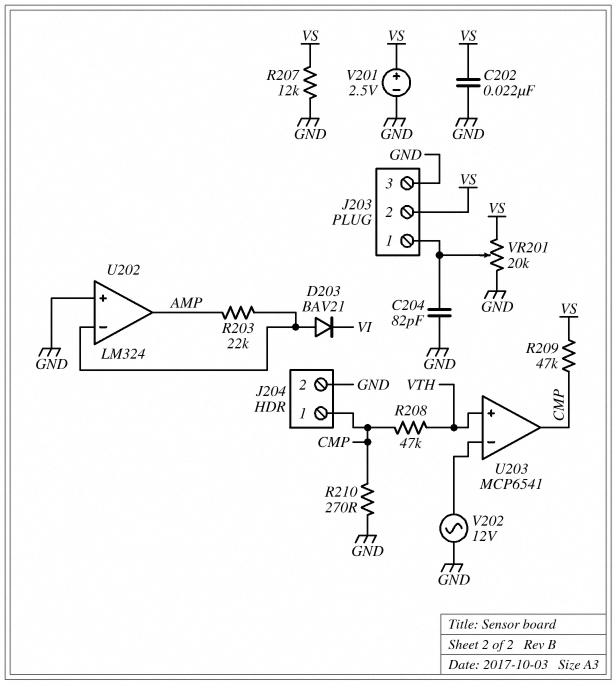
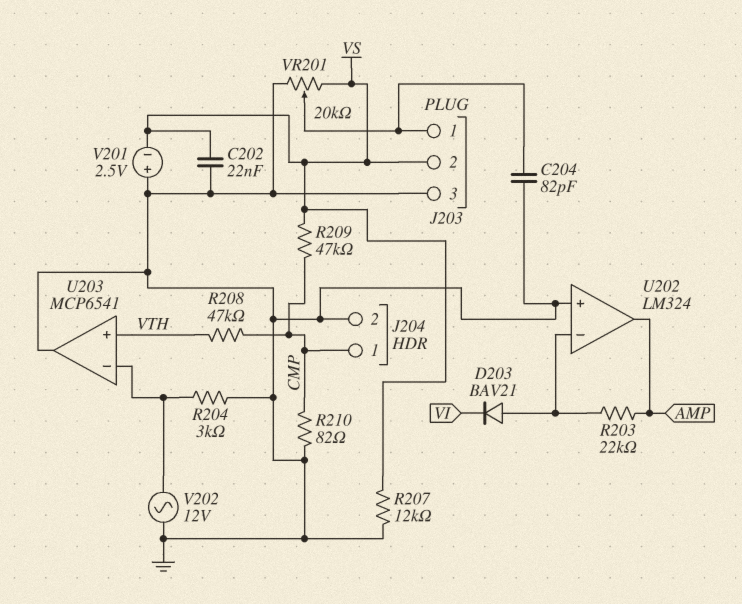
R204: none -> 3k (GND, U203/in-)
R210: 270 (CMP, GND) -> 82 (CMP, GND)
U203 pin out: CMP -> GND
V201: 2.5V (plus VS, minus GND) -> 2.5V (plus GND, minus VS)

